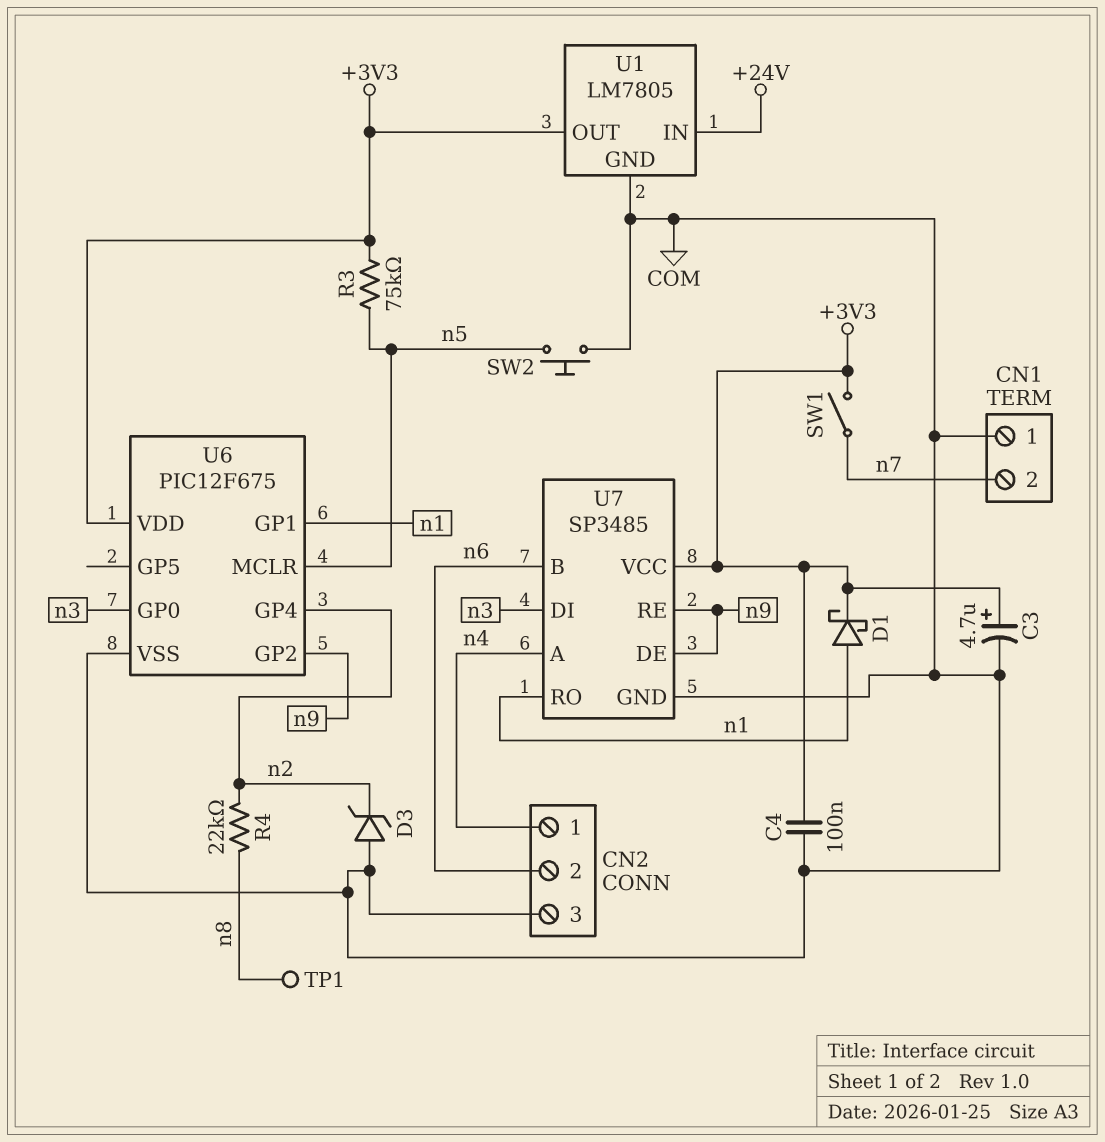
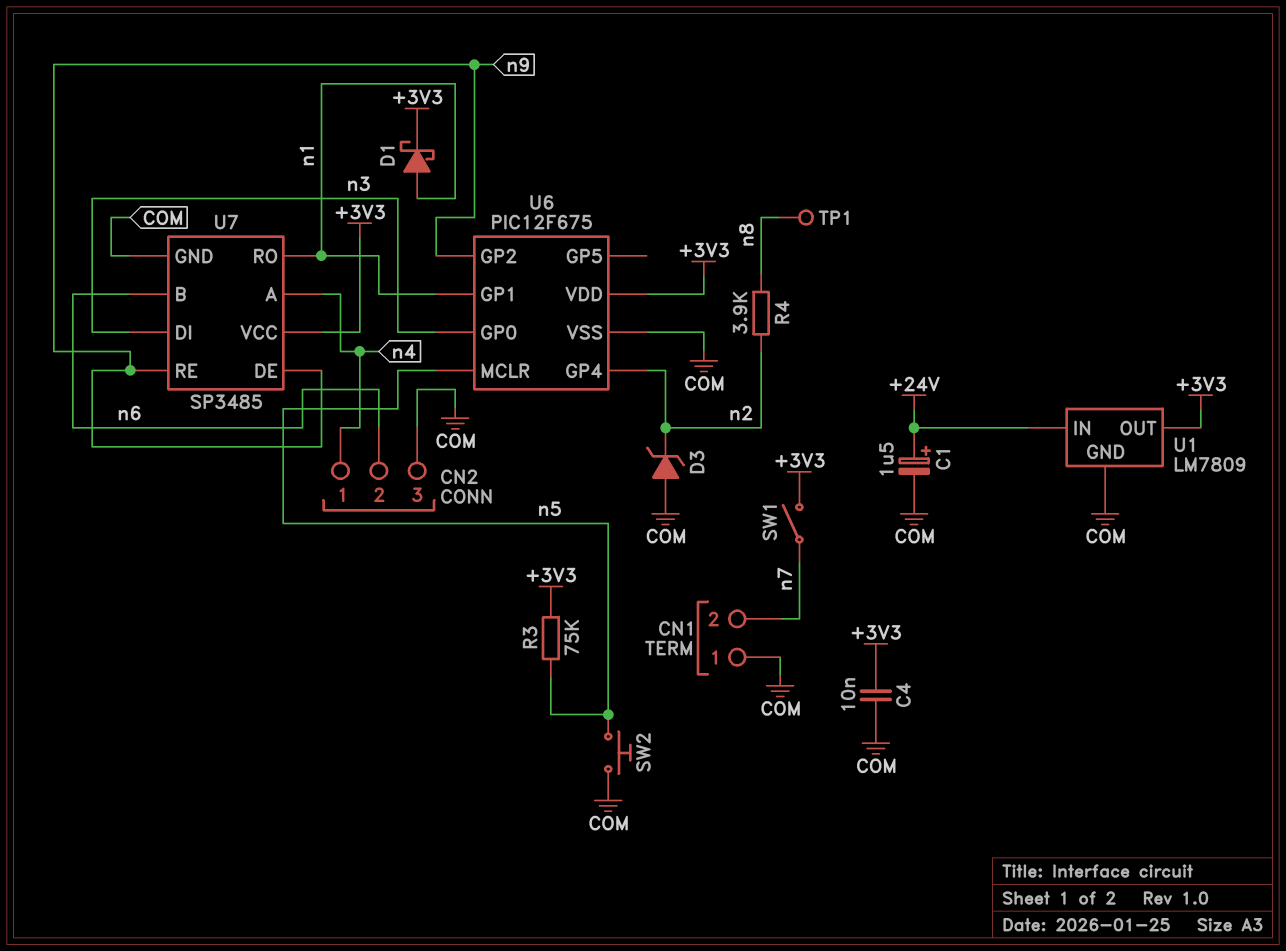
C1: none -> 1.5uF (plus +24V, minus COM)
C3: 4.7uF (plus +3V3, minus COM) -> none
C4: 100nF (+3V3, COM) -> 10nF (+3V3, COM)
R4: 22k (n2, n8) -> 3.9k (n2, n8)
U1: LM7805 -> LM7809

